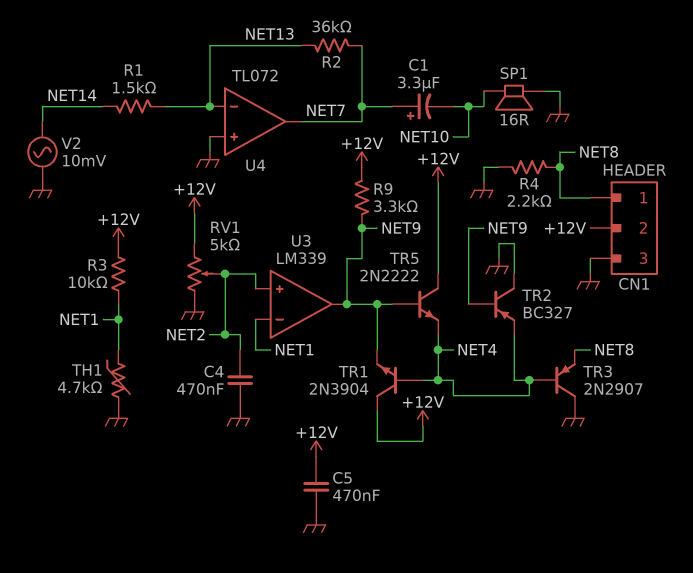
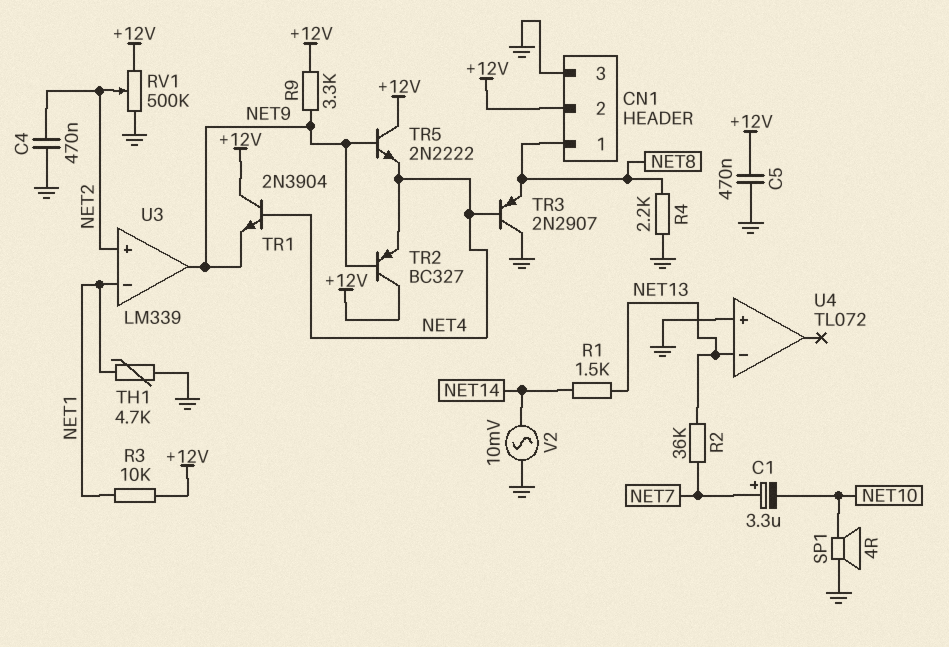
RV1: 5k (+12V, GND, wiper NET2) -> 500k (+12V, GND, wiper NET2)
SP1: speaker 16R (GND, NET10) -> speaker 4R (GND, NET10)
TR2: PNP BC327 (B NET9, C GND, E NET4) -> PNP BC327 (B NET9, C +12V, E NET4)
U4 pin out: NET7 -> none

